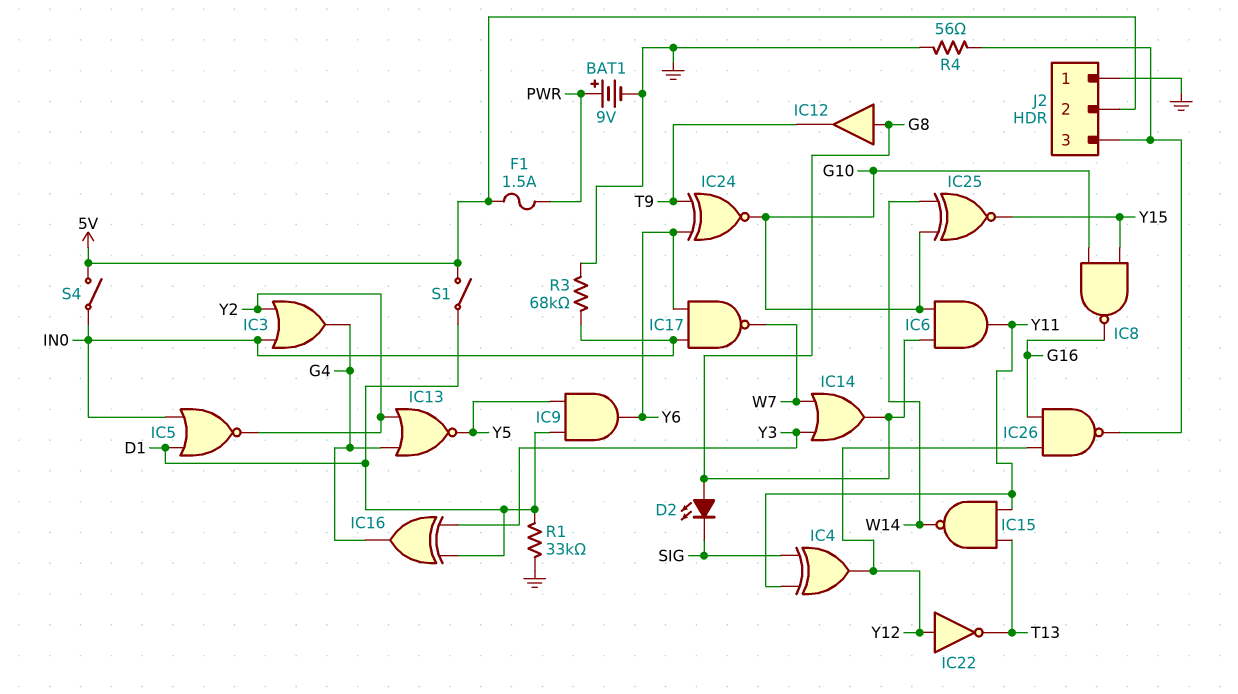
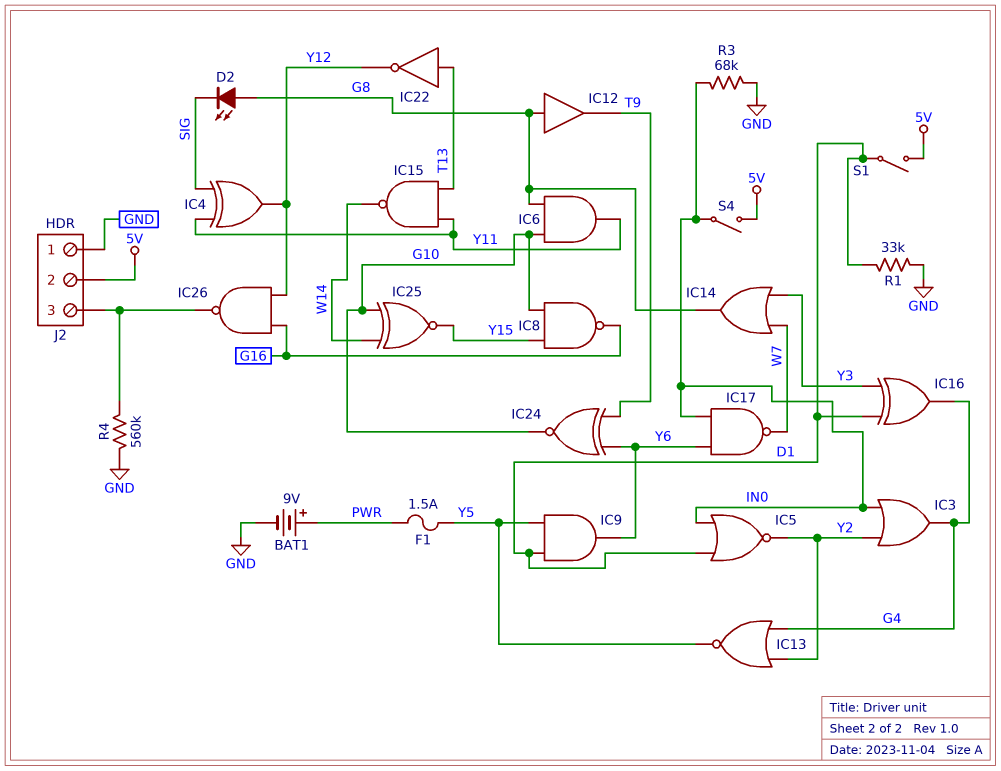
F1: 1.5A (5V, PWR) -> 1.5A (PWR, Y5)
IC22: NOT (in Y12, out T13) -> NOT (in T13, out Y12)
R4: 56 (GND, J2/3) -> 560k (GND, J2/3)

